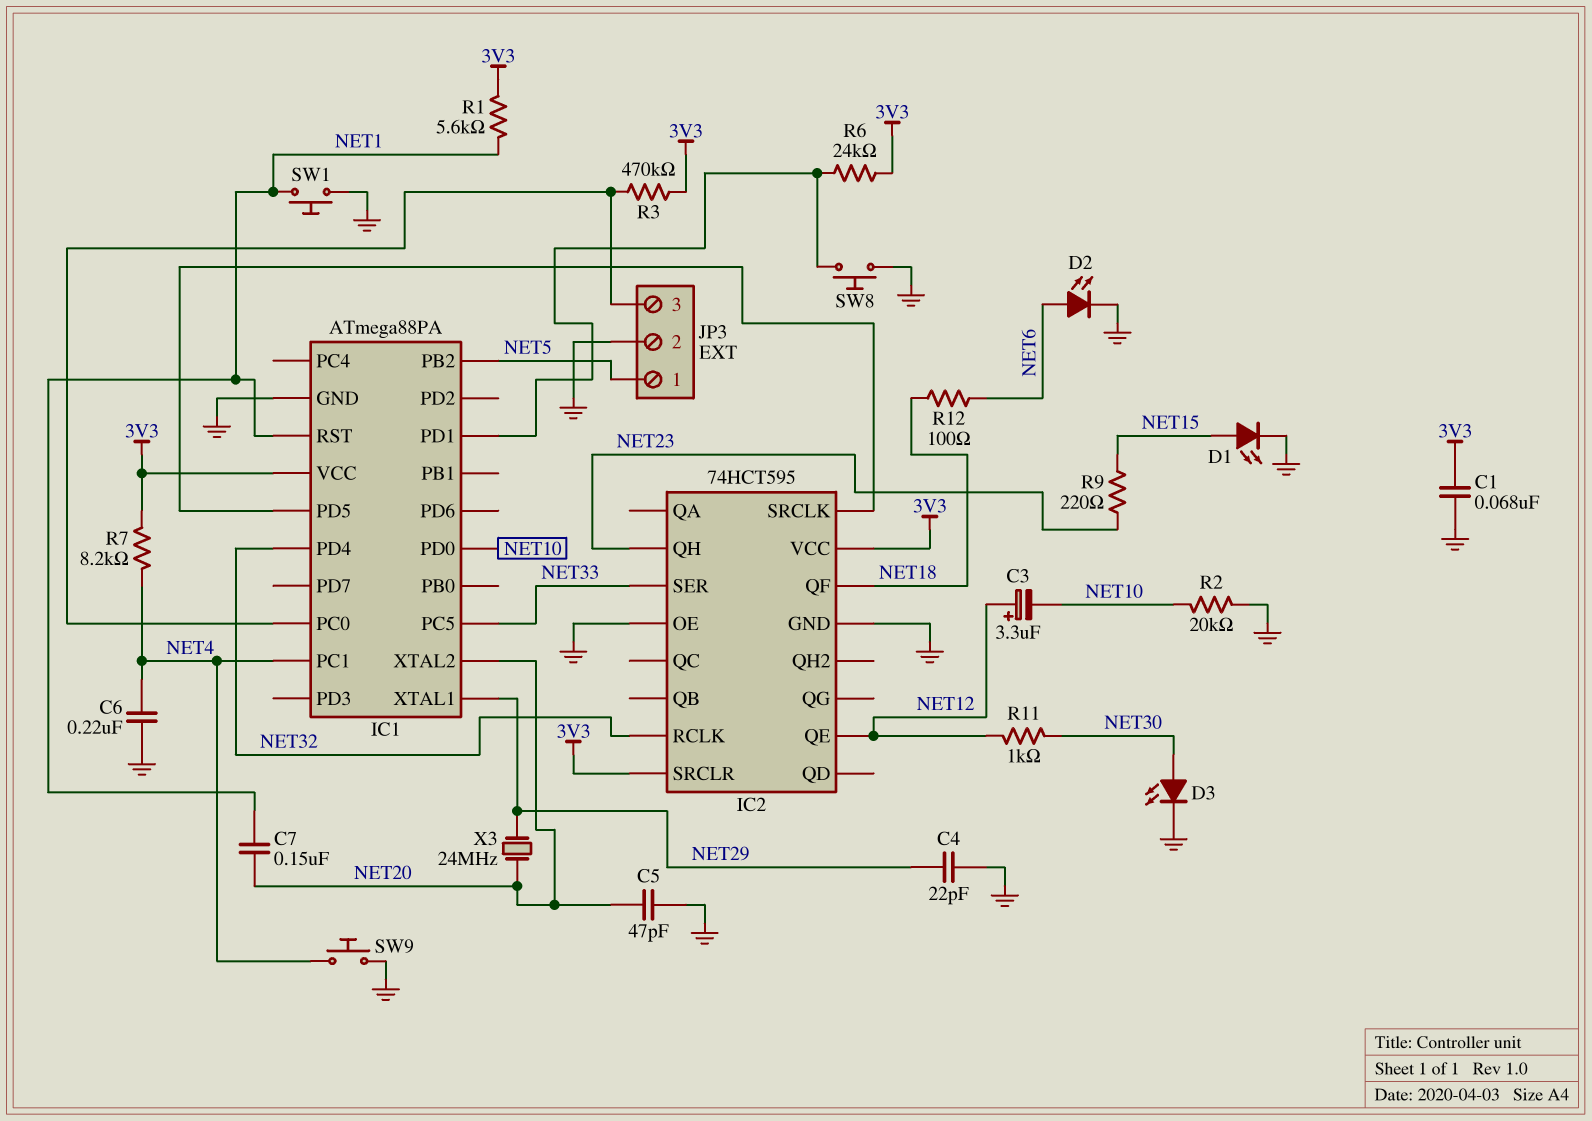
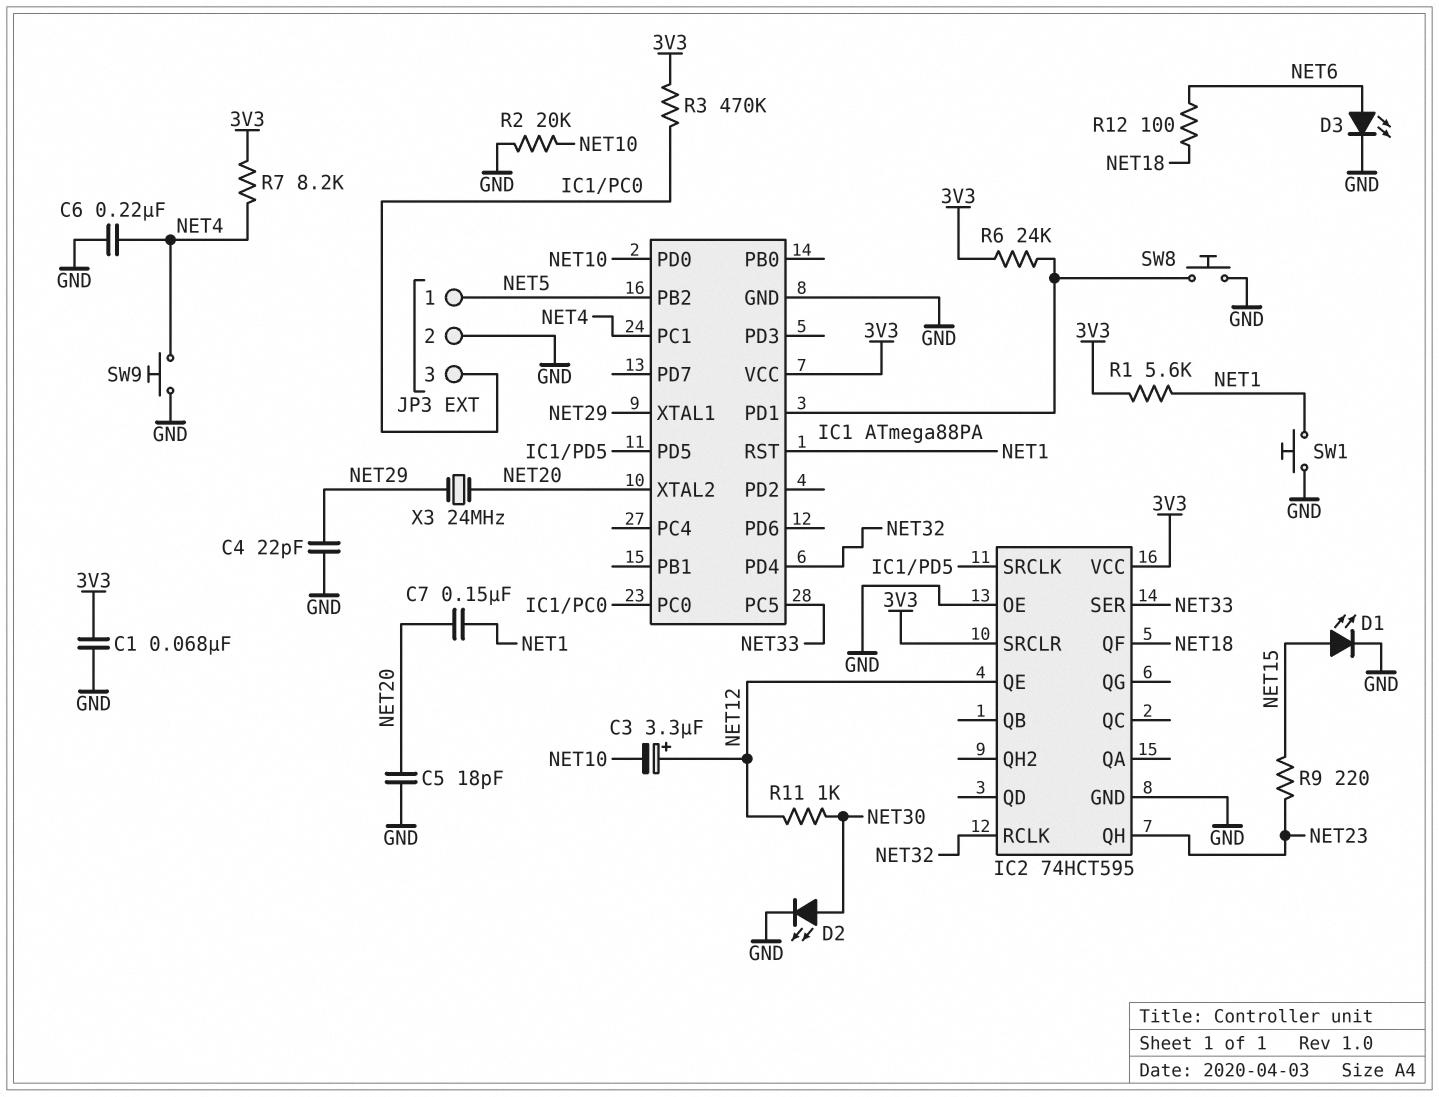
C5: 47pF (GND, NET20) -> 18pF (GND, NET20)
D2: LED (A NET6, K GND) -> LED (A NET30, K GND)
D3: LED (A NET30, K GND) -> LED (A NET6, K GND)

